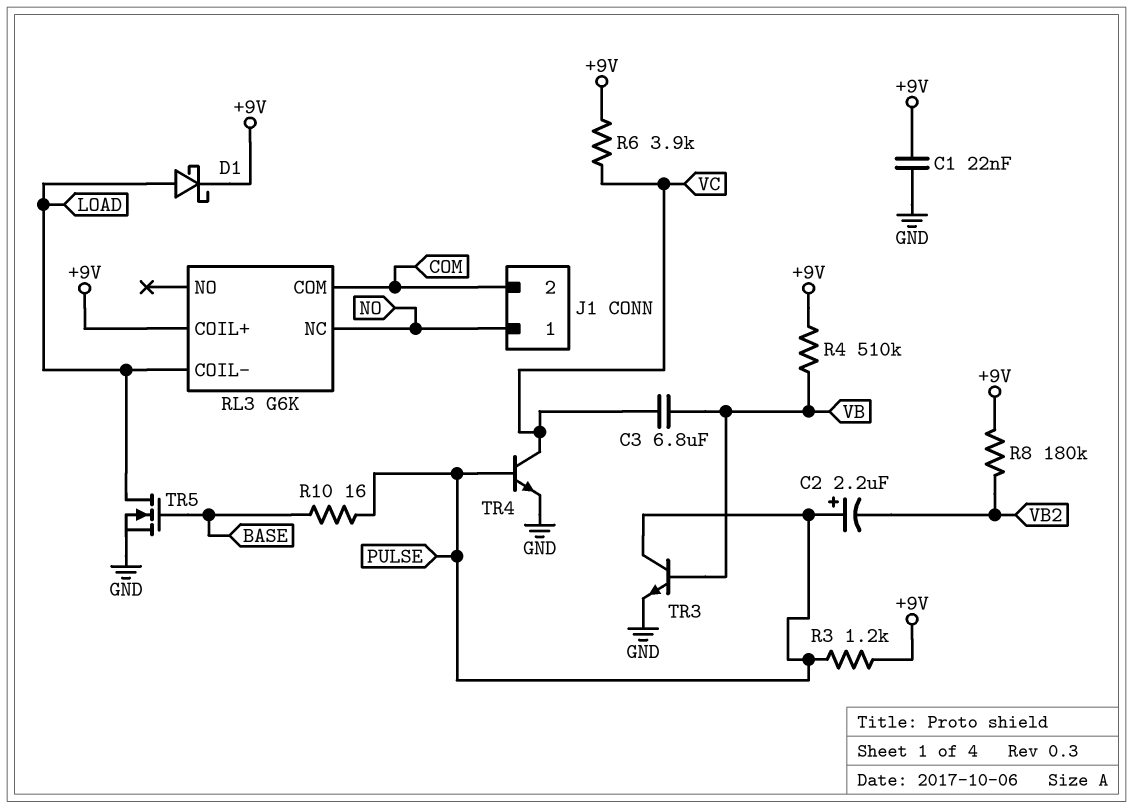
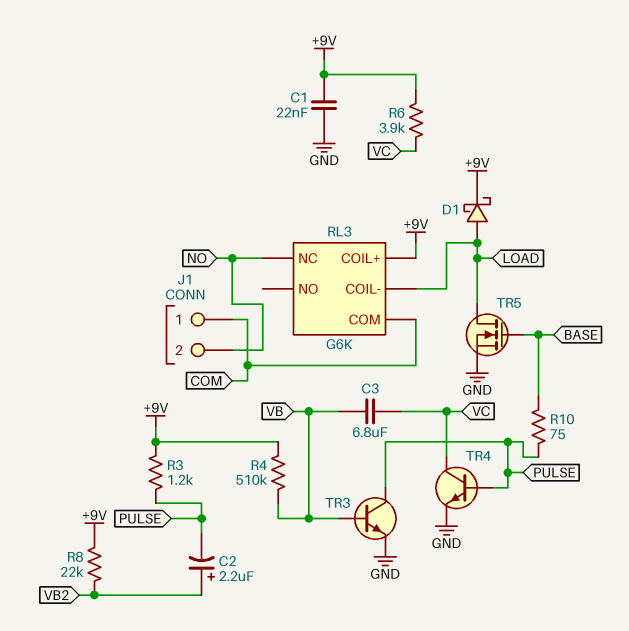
C2: 2.2uF (plus PULSE, minus VB2) -> 2.2uF (plus VB2, minus PULSE)
J1 pin 1: NO -> COM
J1 pin 2: COM -> NO
R8: 180k (+9V, VB2) -> 22k (+9V, VB2)
R10: 16 (BASE, PULSE) -> 75 (BASE, PULSE)

